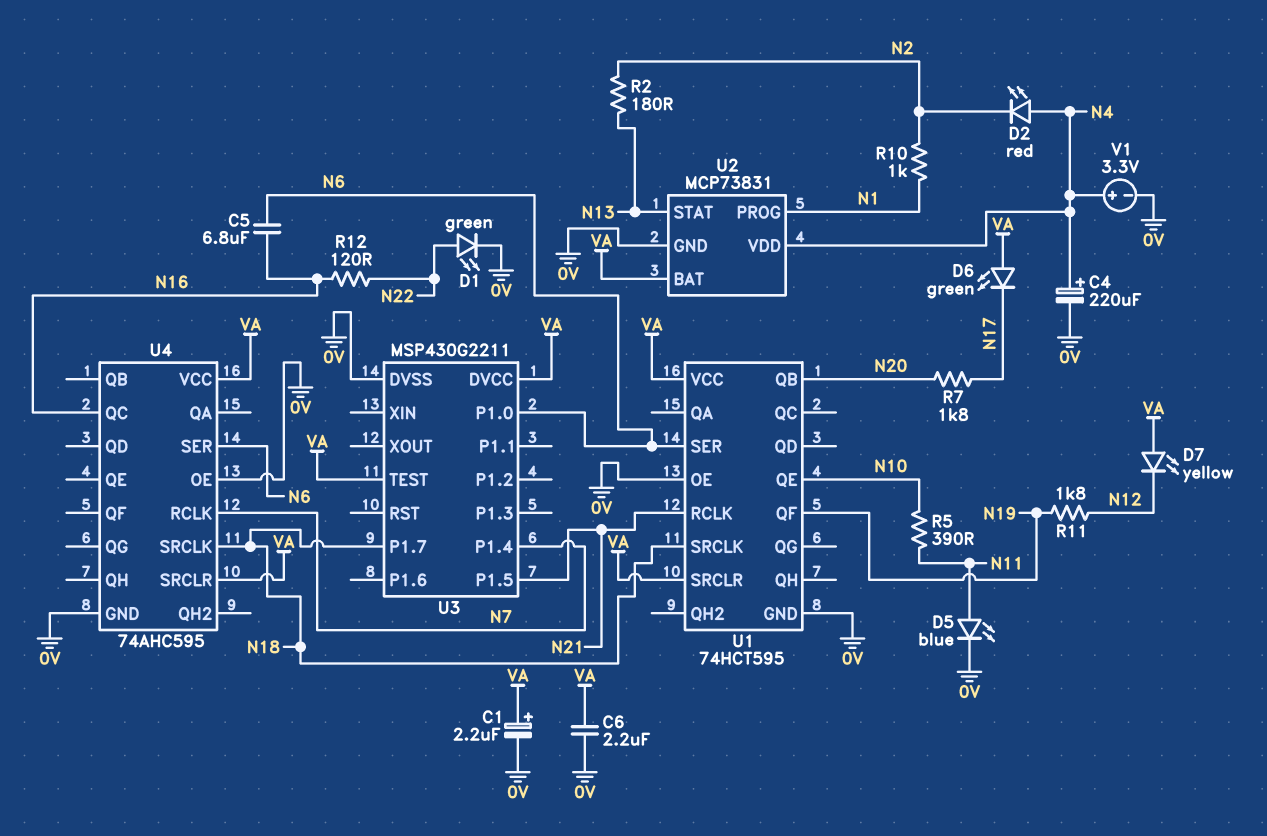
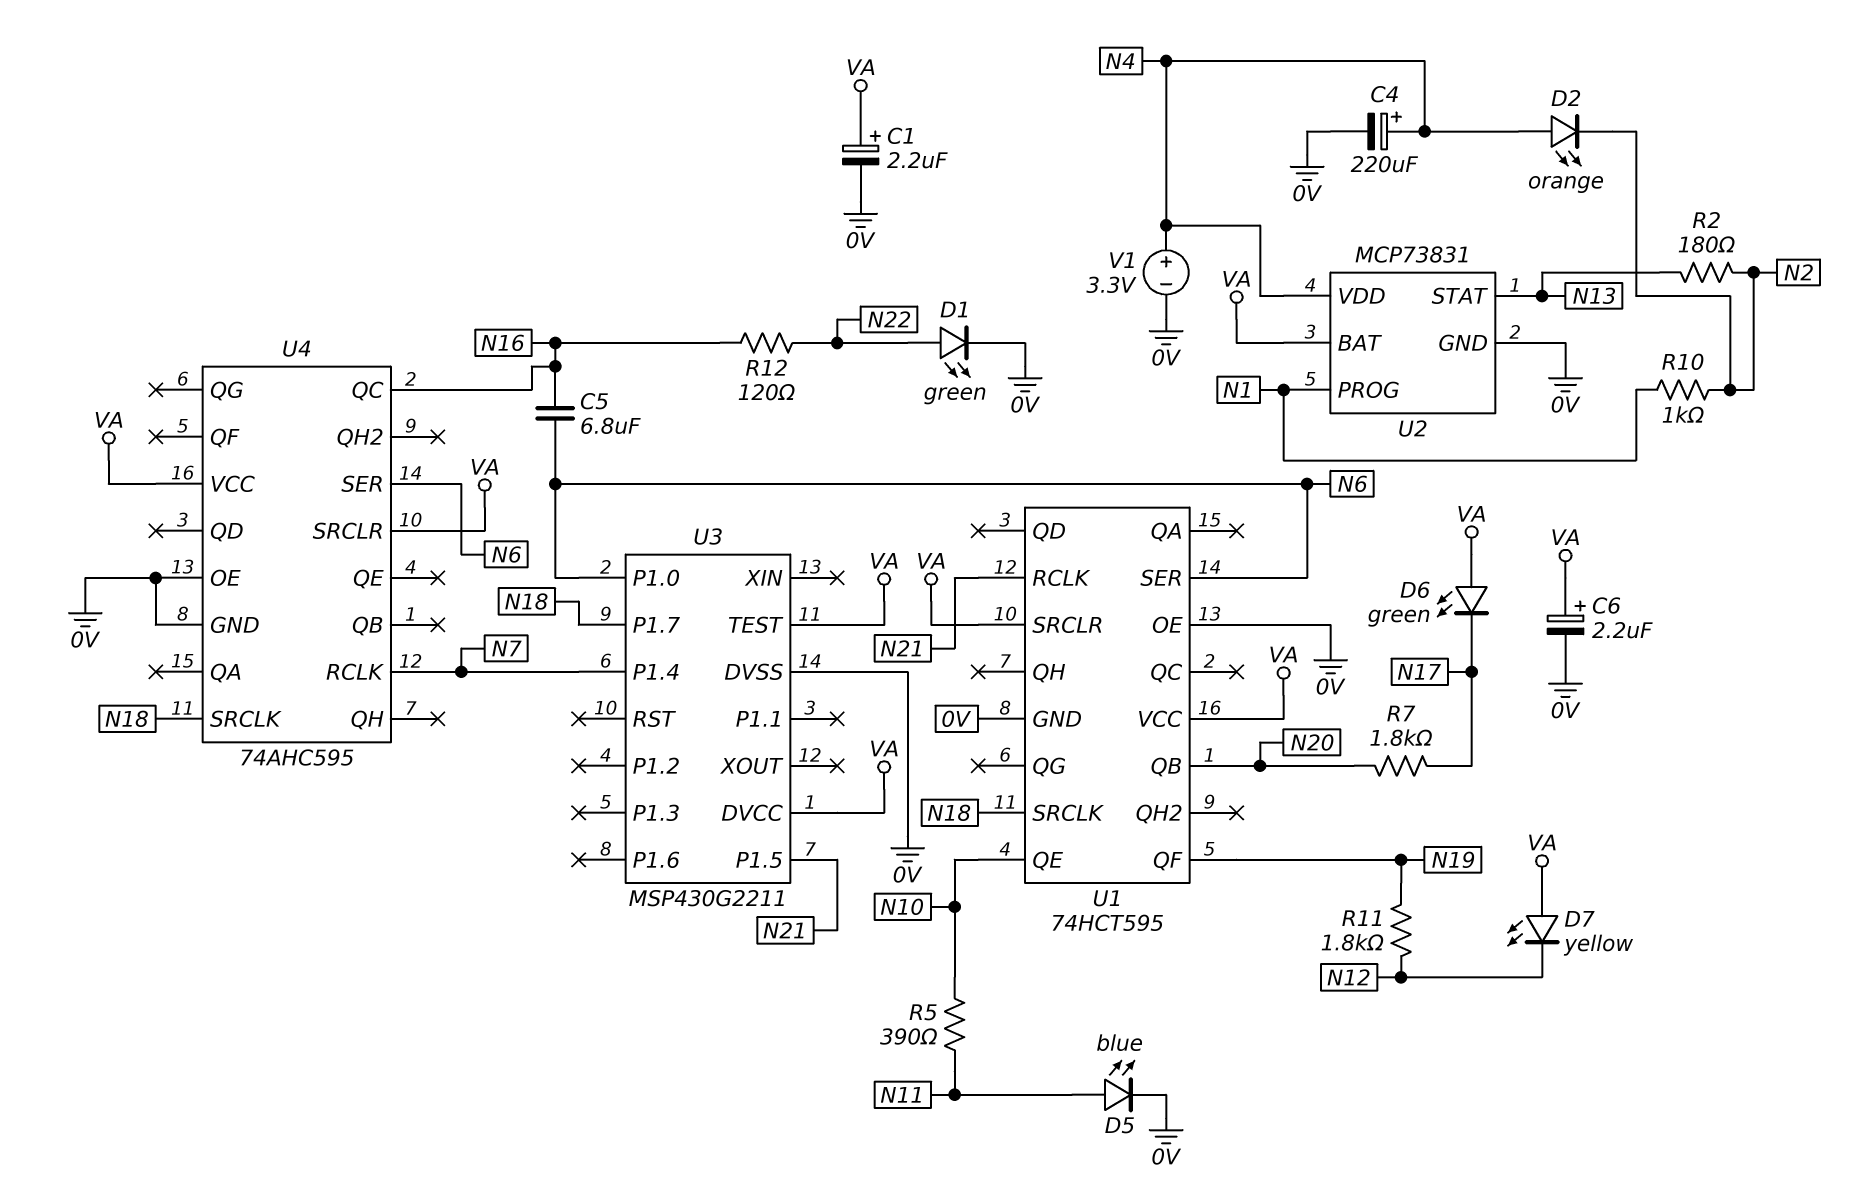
C6: 2.2uF (0V, VA) -> 2.2uF (plus VA, minus 0V)
D2: LED red (A N4, K N2) -> LED orange (A N4, K N2)

